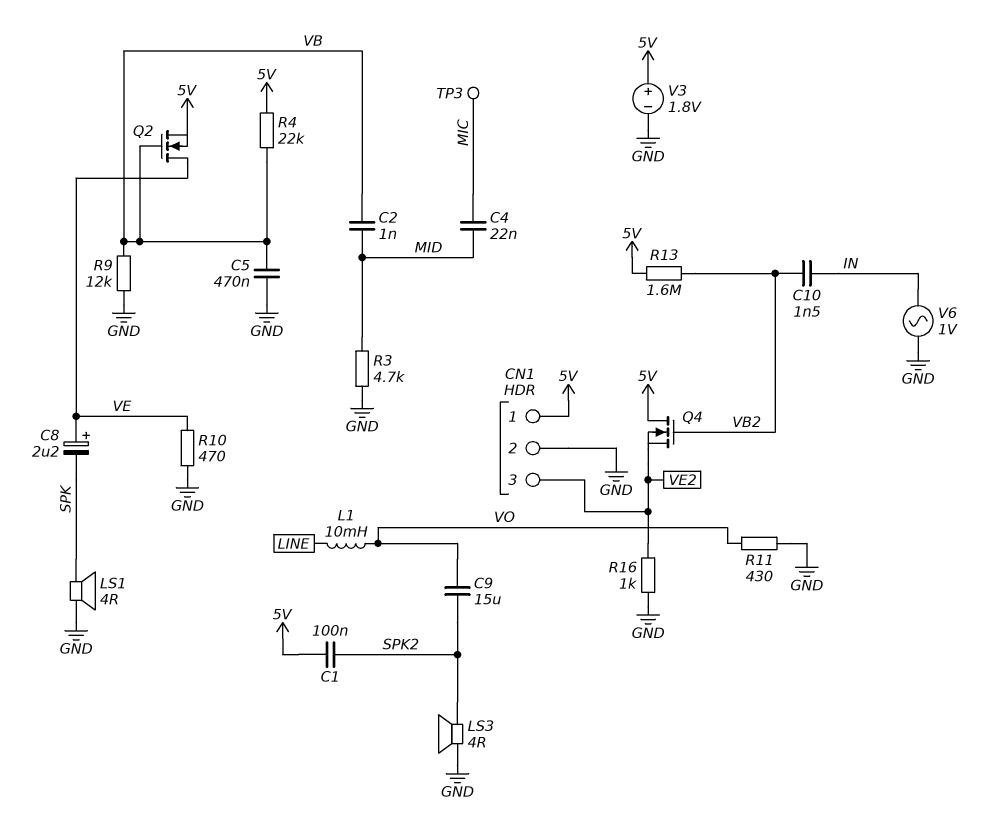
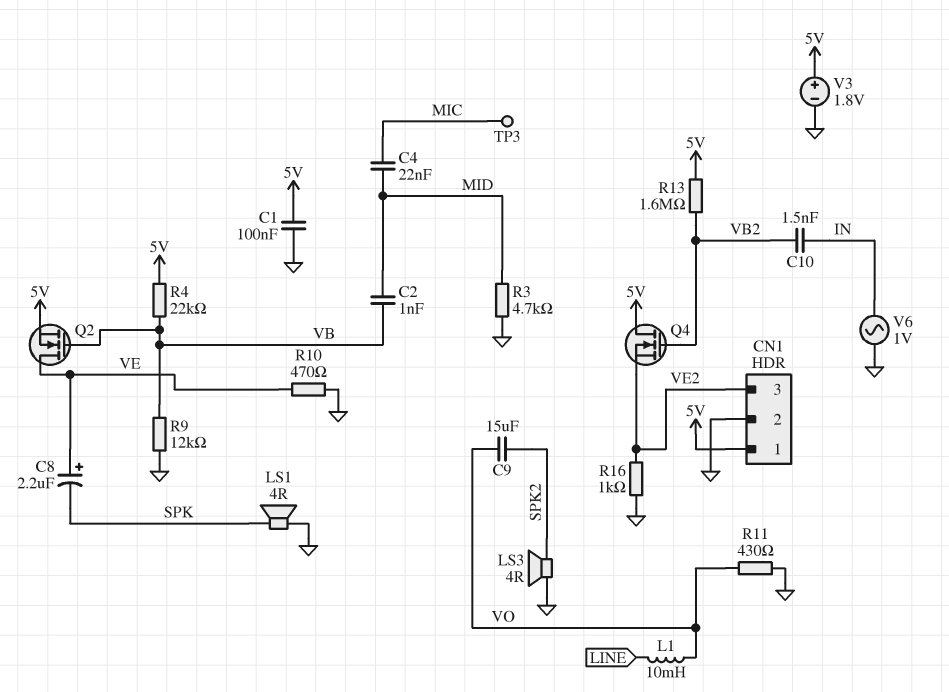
C1: 100nF (5V, SPK2) -> 100nF (5V, GND)
C5: 470nF (GND, VB) -> none

